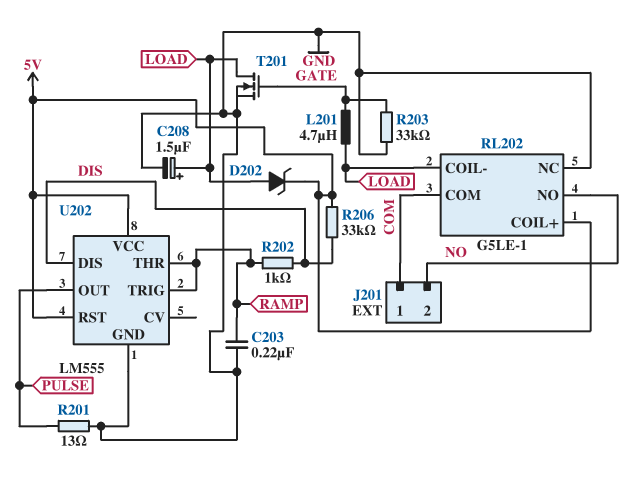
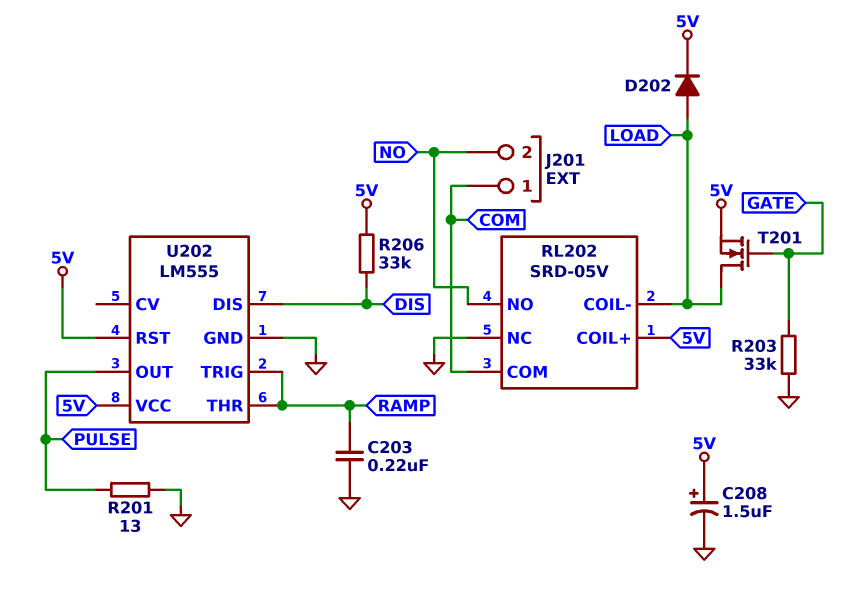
C208: 1.5uF (plus LOAD, minus GND) -> 1.5uF (plus 5V, minus GND)
D202: zener (A LOAD, K 5V) -> diode (A LOAD, K 5V)
L201: 4.7uH (GATE, LOAD) -> none
R202: 1k (DIS, RAMP) -> none
RL202: G5LE-1 -> SRD-05V
T201: NMOS (G GATE, D LOAD, S GND) -> NMOS (G GATE, D LOAD, S 5V)

